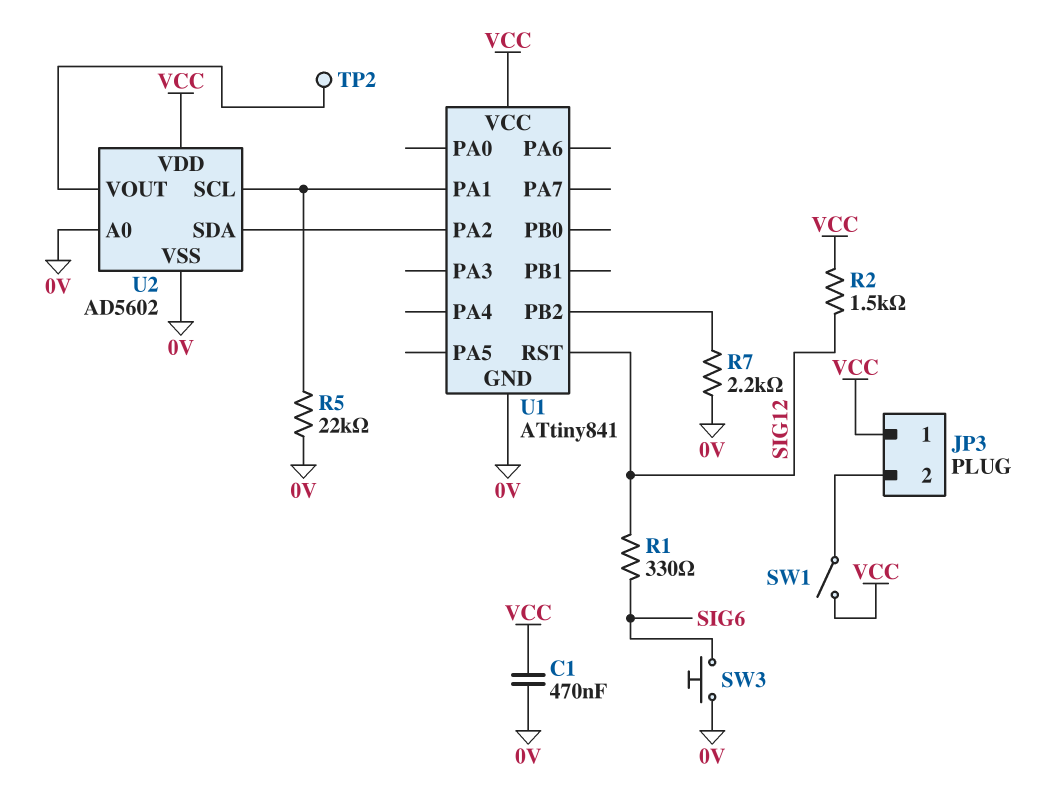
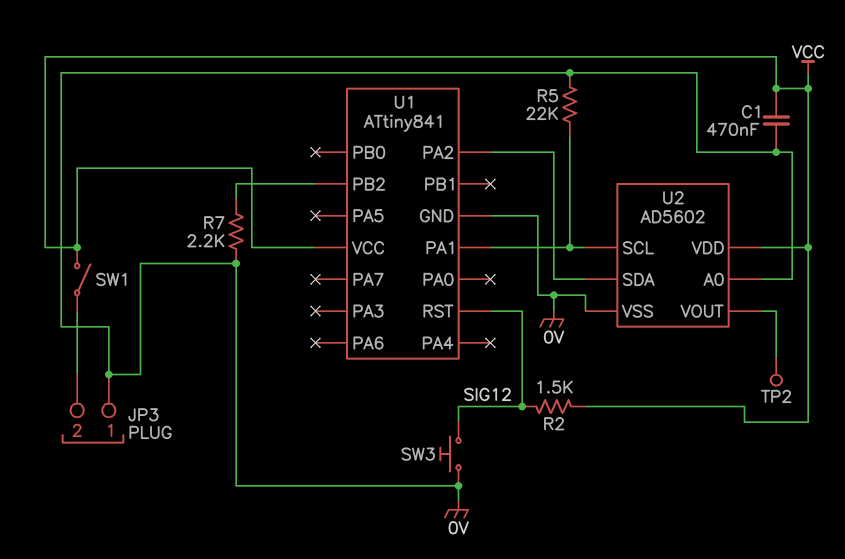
JP3 pin 1: VCC -> 0V
R1: 330 (SIG6, SIG12) -> none
SW3: button (0V, SIG6) -> button (0V, SIG12)

